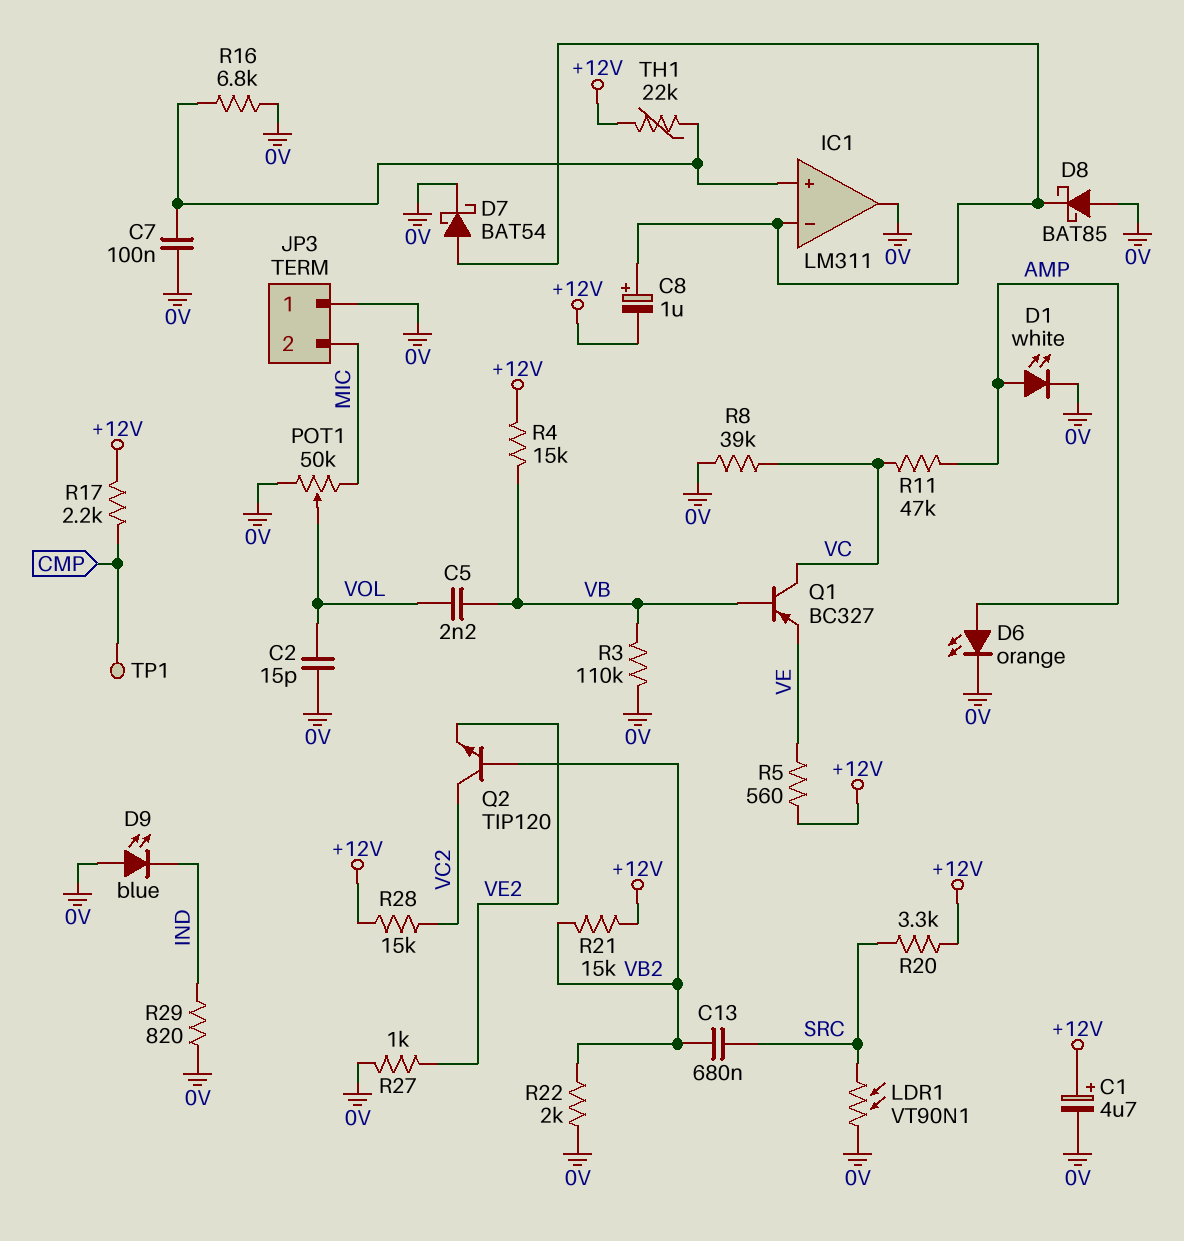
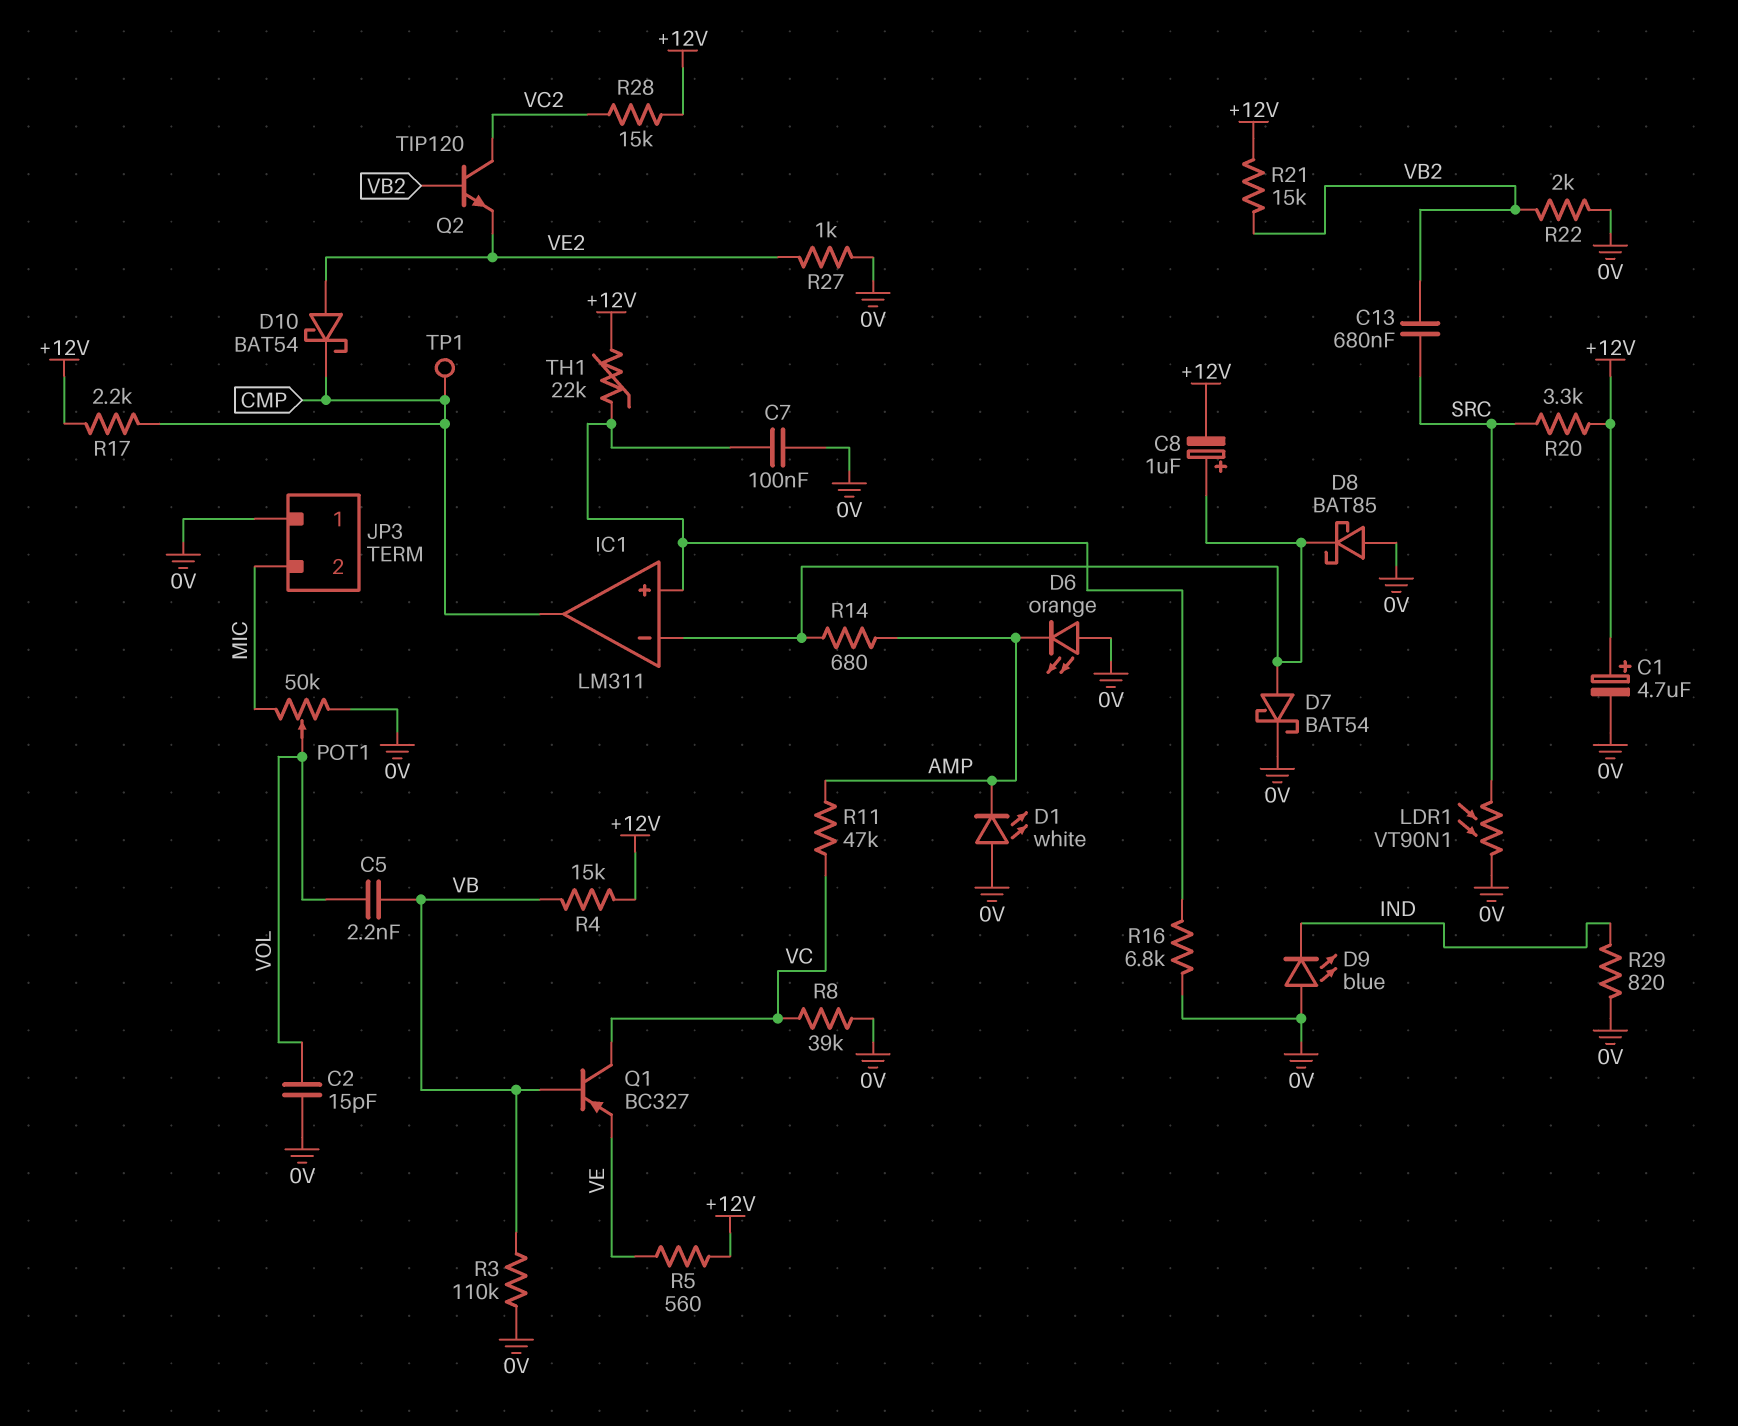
D1: LED white (A AMP, K 0V) -> LED white (A 0V, K AMP)
D6: LED orange (A AMP, K 0V) -> LED orange (A 0V, K AMP)
D10: none -> schottky BAT54 (A VE2, K CMP)
IC1 pin out: 0V -> CMP
R14: none -> 680 (AMP, IC1/in-)

